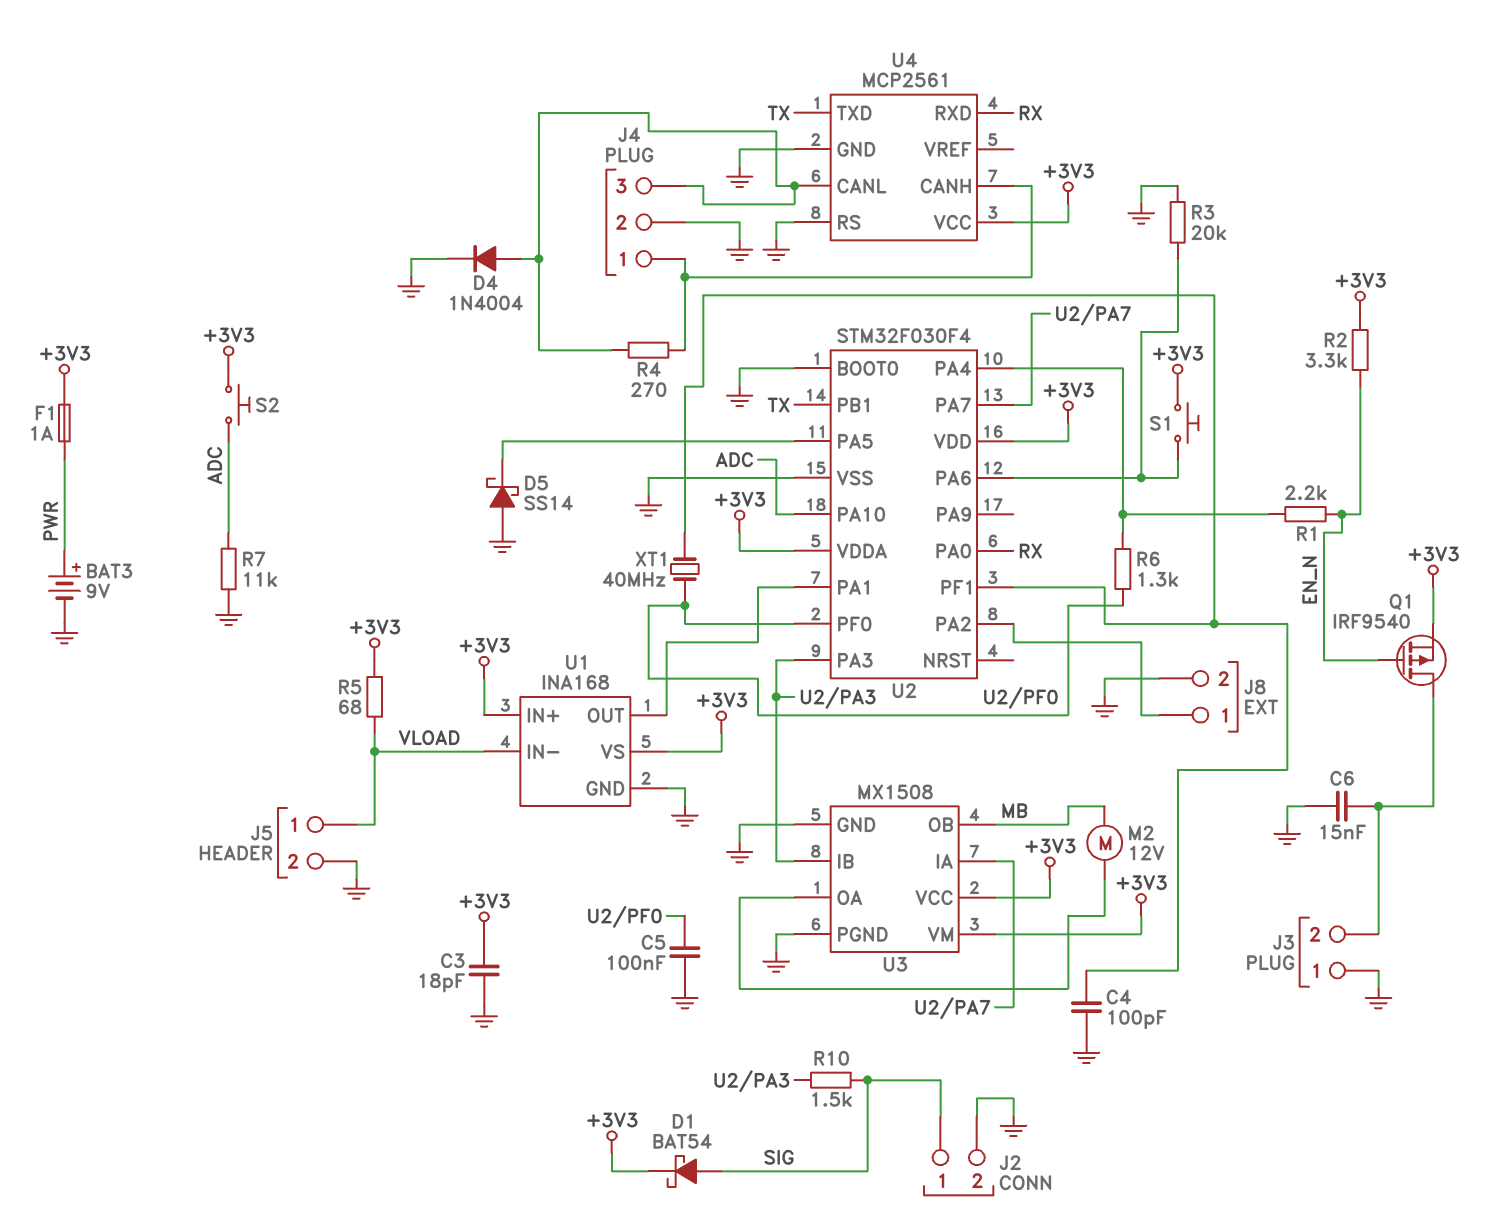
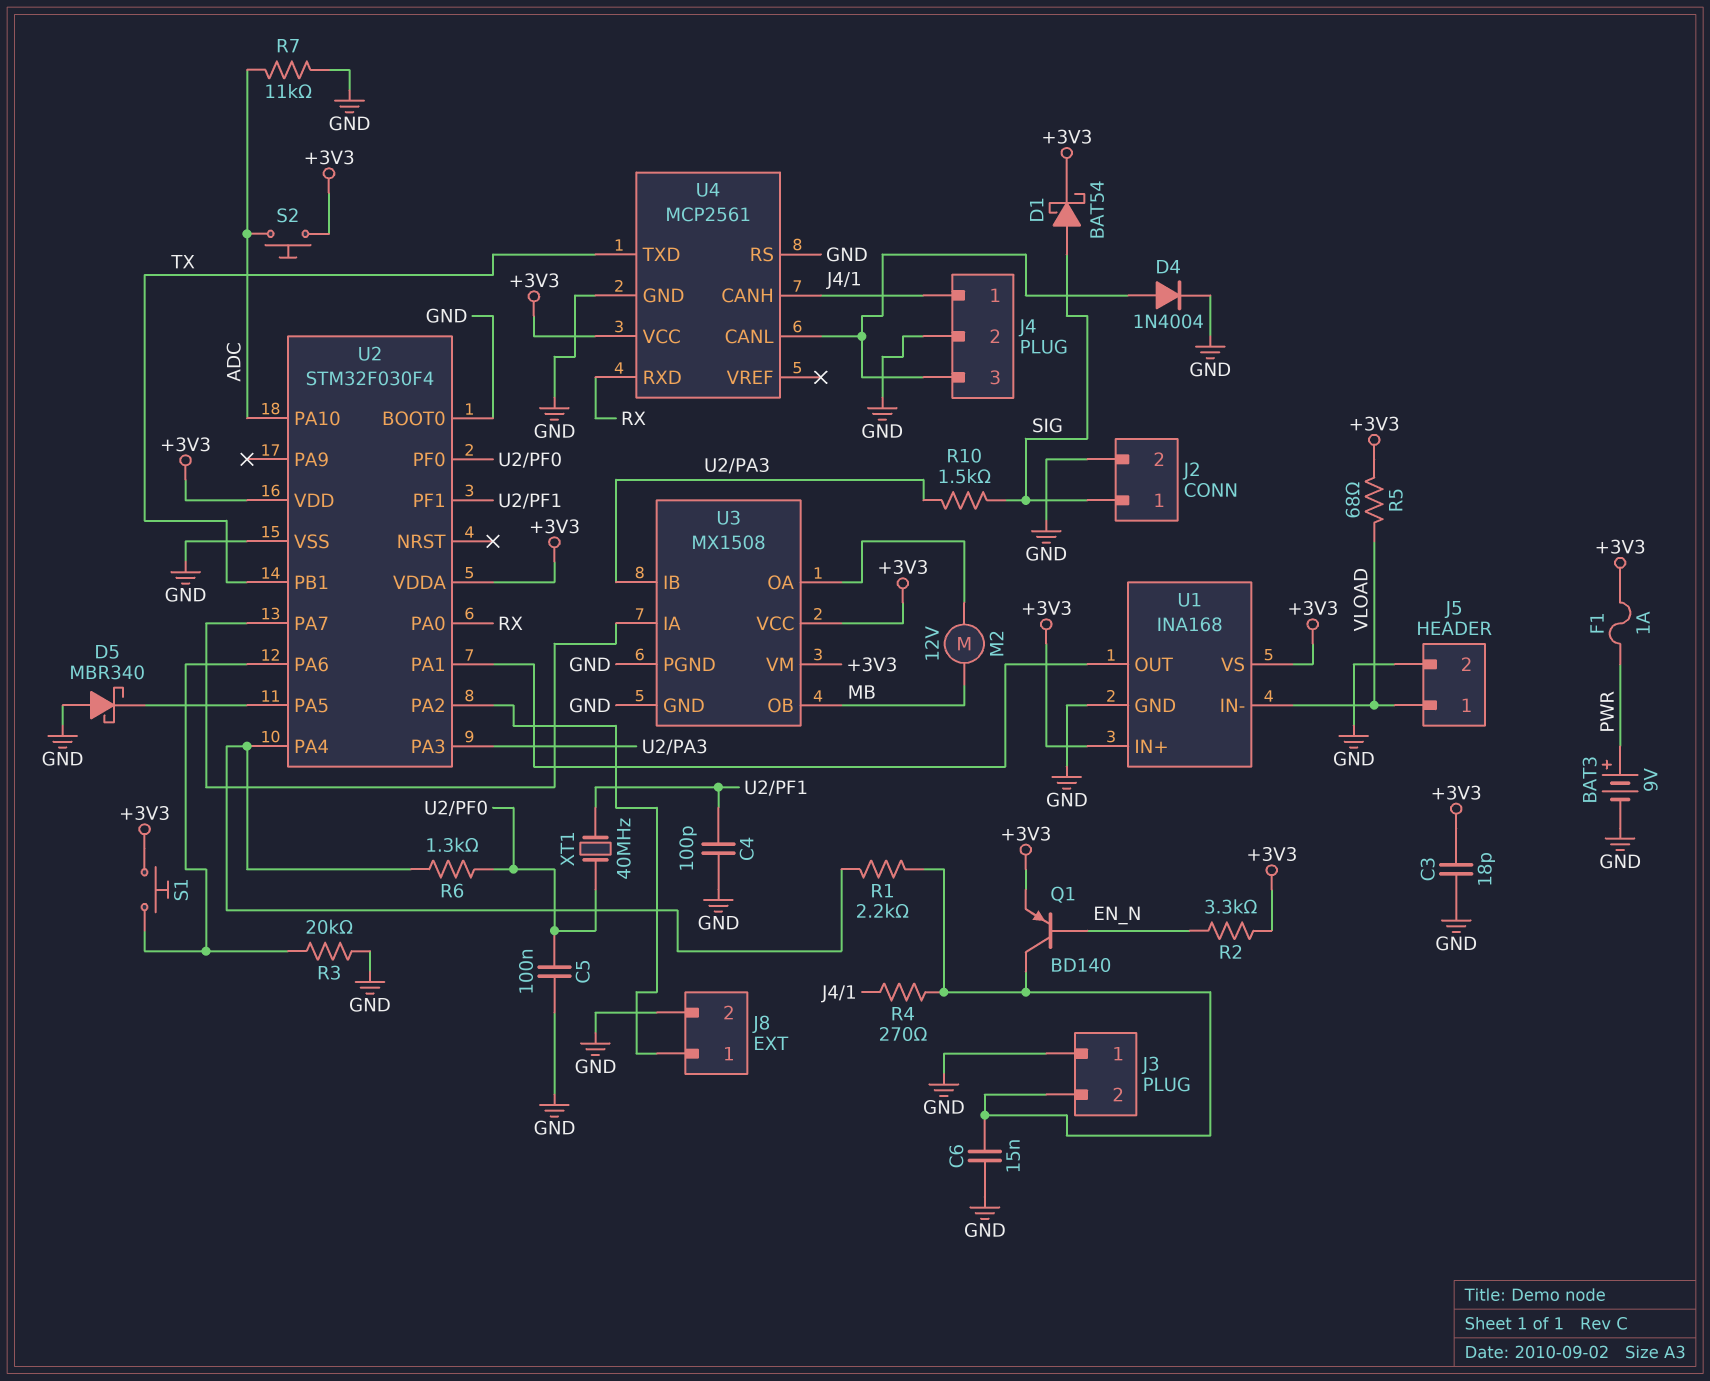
D5: schottky SS14 (A GND, K U2/PA5) -> schottky MBR340 (A GND, K U2/PA5)
Q1: PMOS IRF9540 (G EN_N, D J3/2, S +3V3) -> PNP BD140 (B EN_N, C J3/2, E +3V3)
R1: 2.2k (EN_N, U2/PA4) -> 2.2k (J3/2, U2/PA4)
R4: 270 (J4/1, J4/3) -> 270 (J3/2, J4/1)

